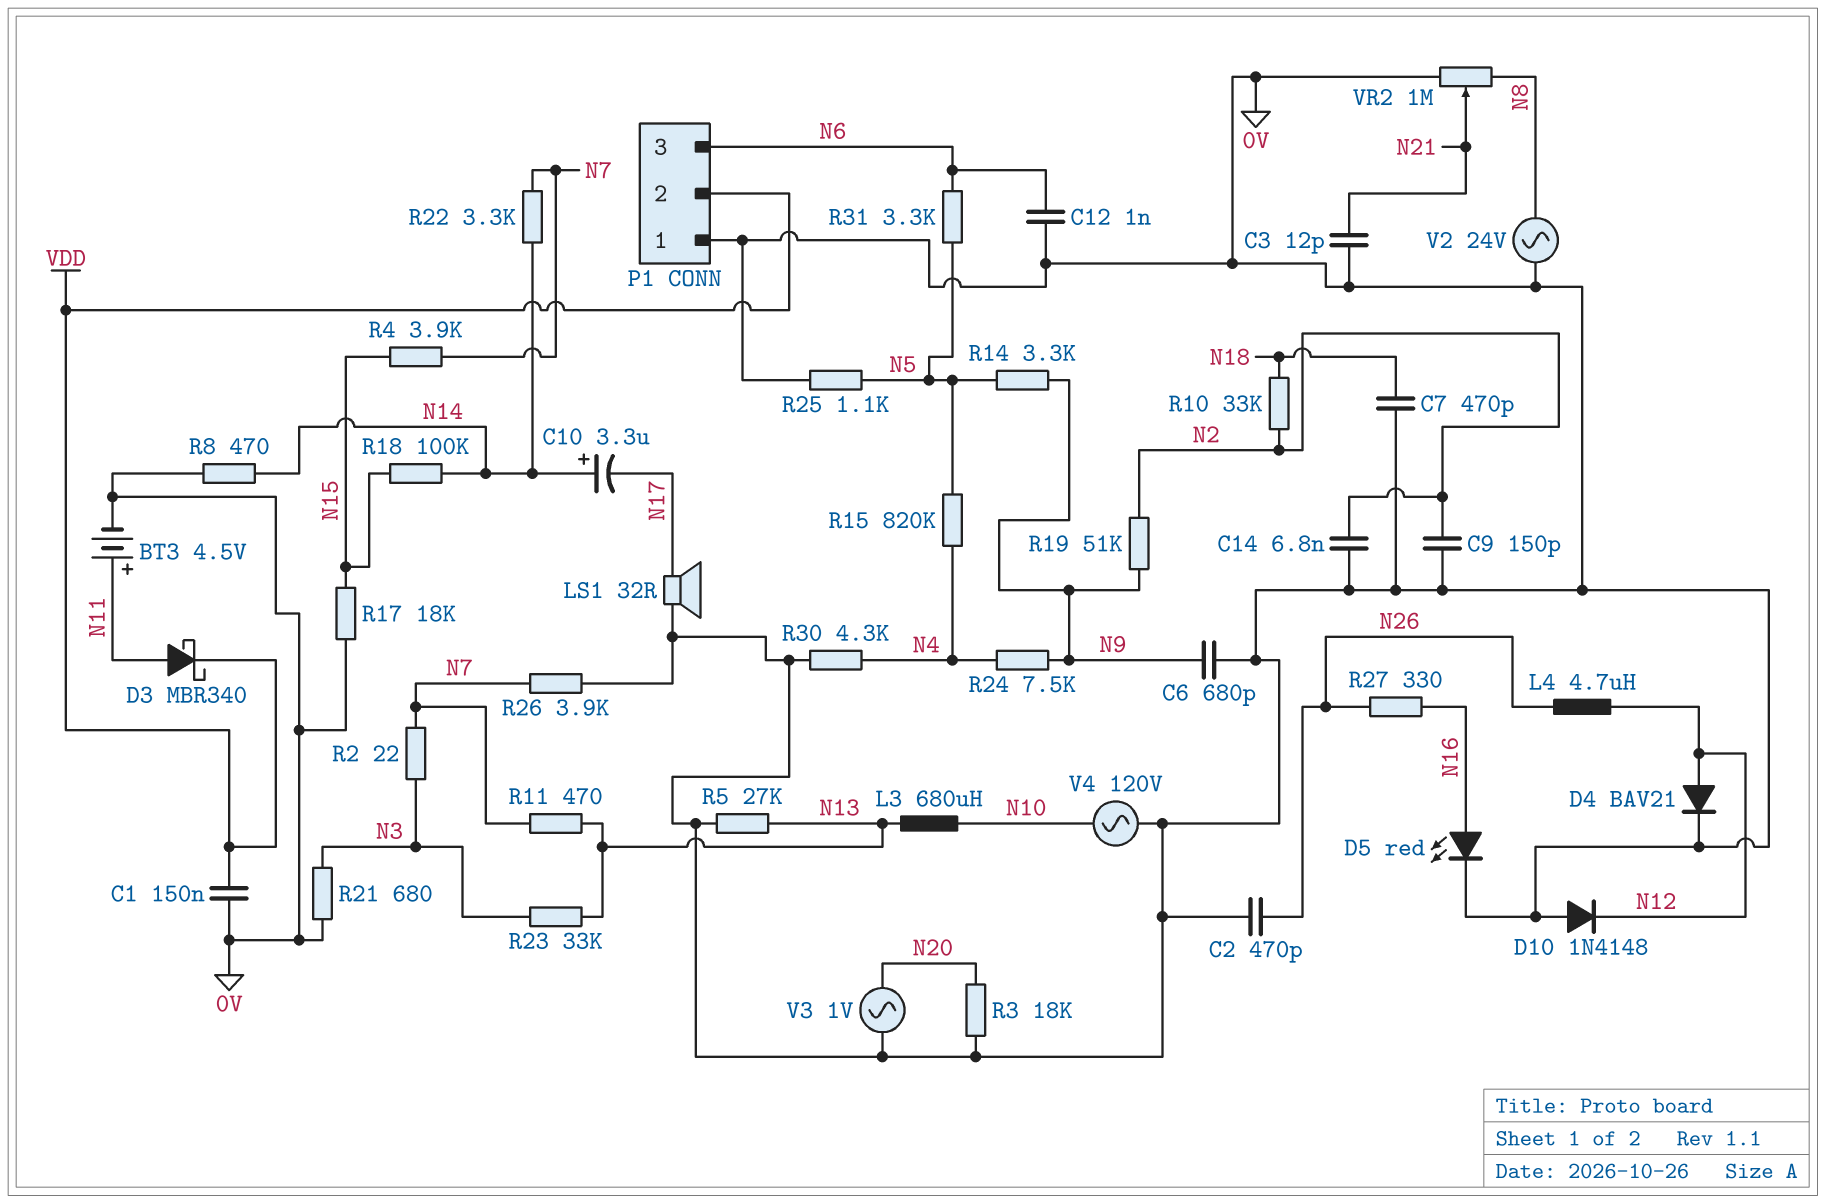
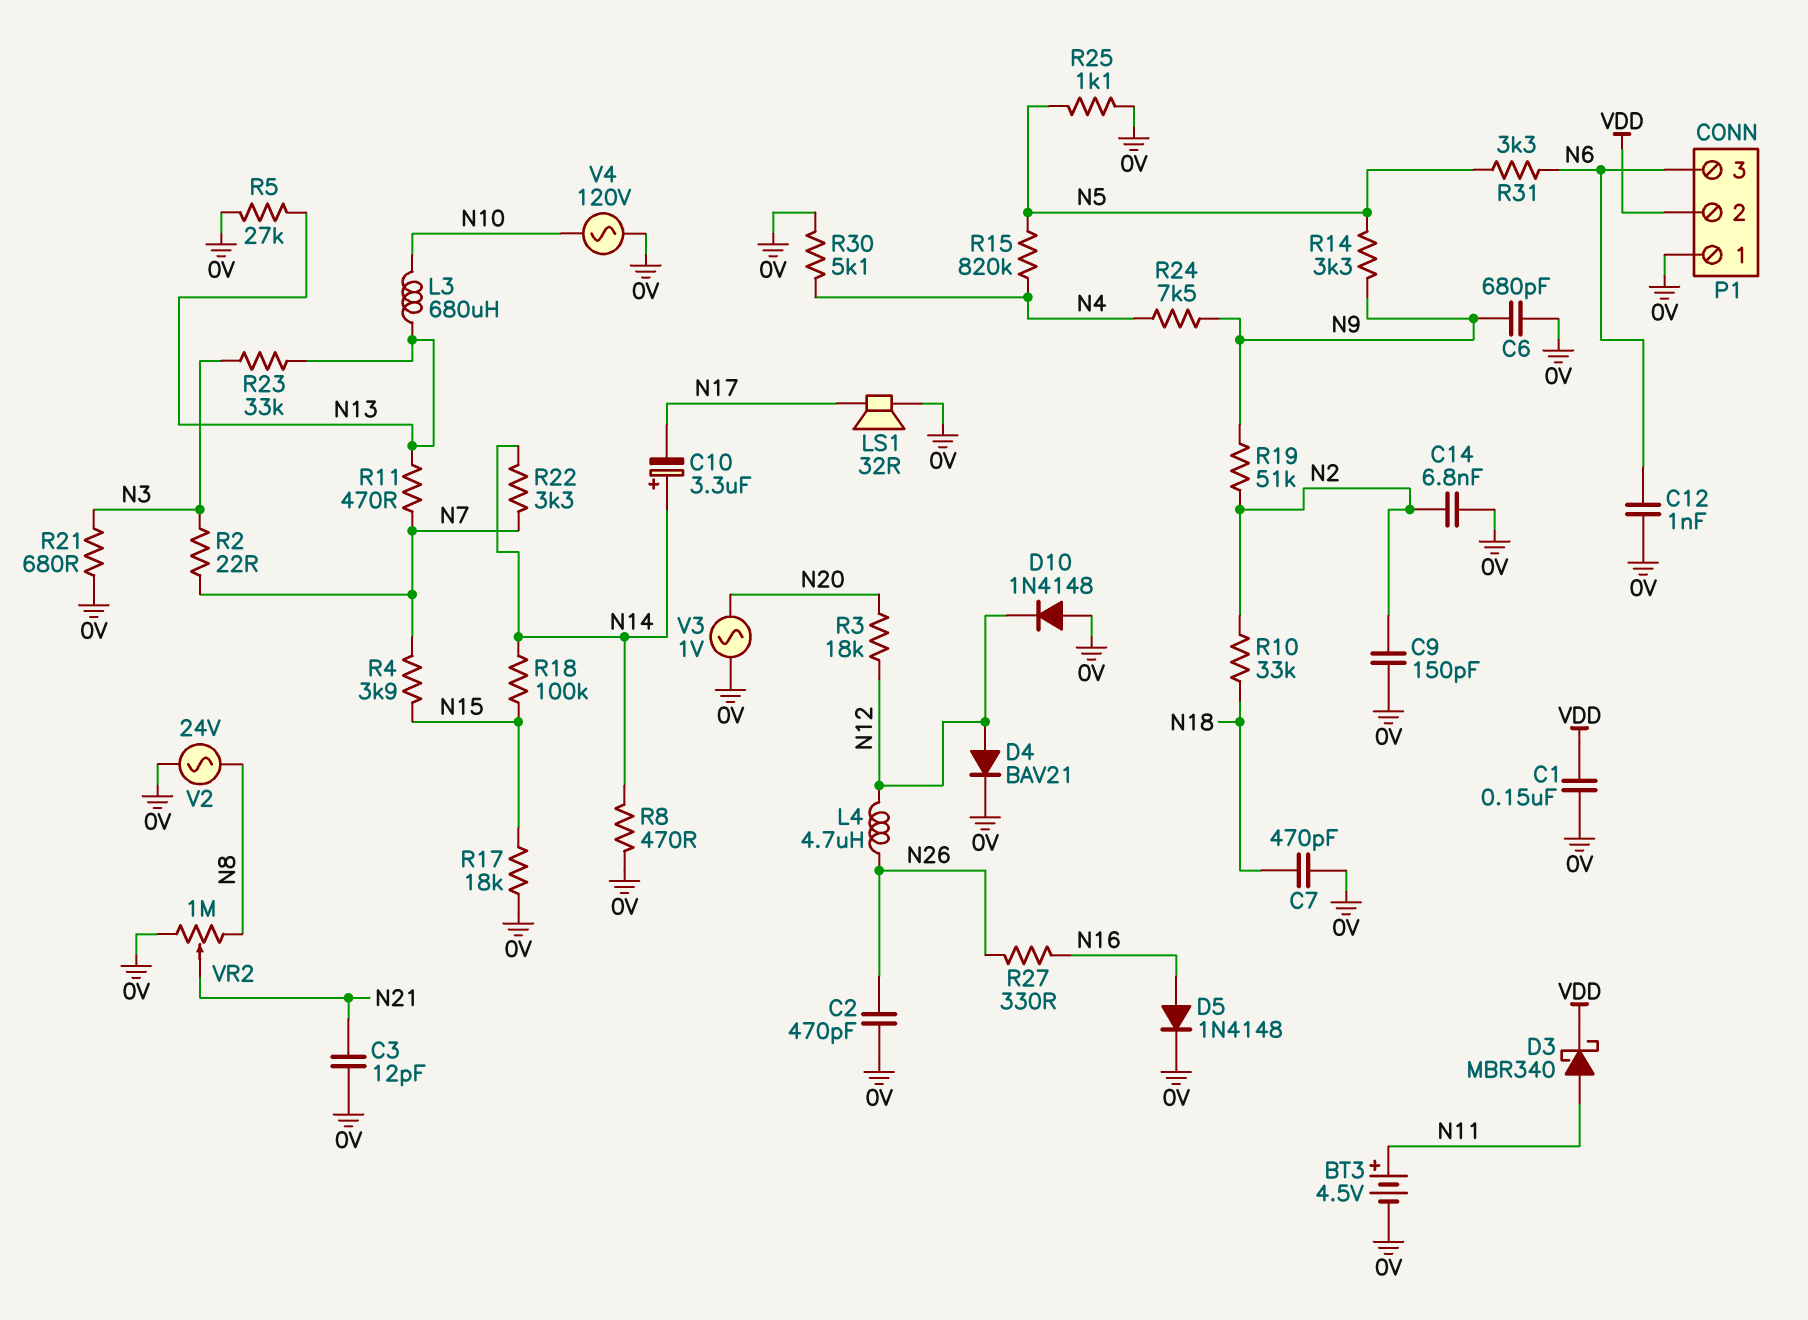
D5: LED red (A N16, K 0V) -> diode 1N4148 (A N16, K 0V)
R3: 18k (0V, N20) -> 18k (N12, N20)
R26: 3.9k (0V, N7) -> none
R30: 4.3k (0V, N4) -> 5.1k (0V, N4)

